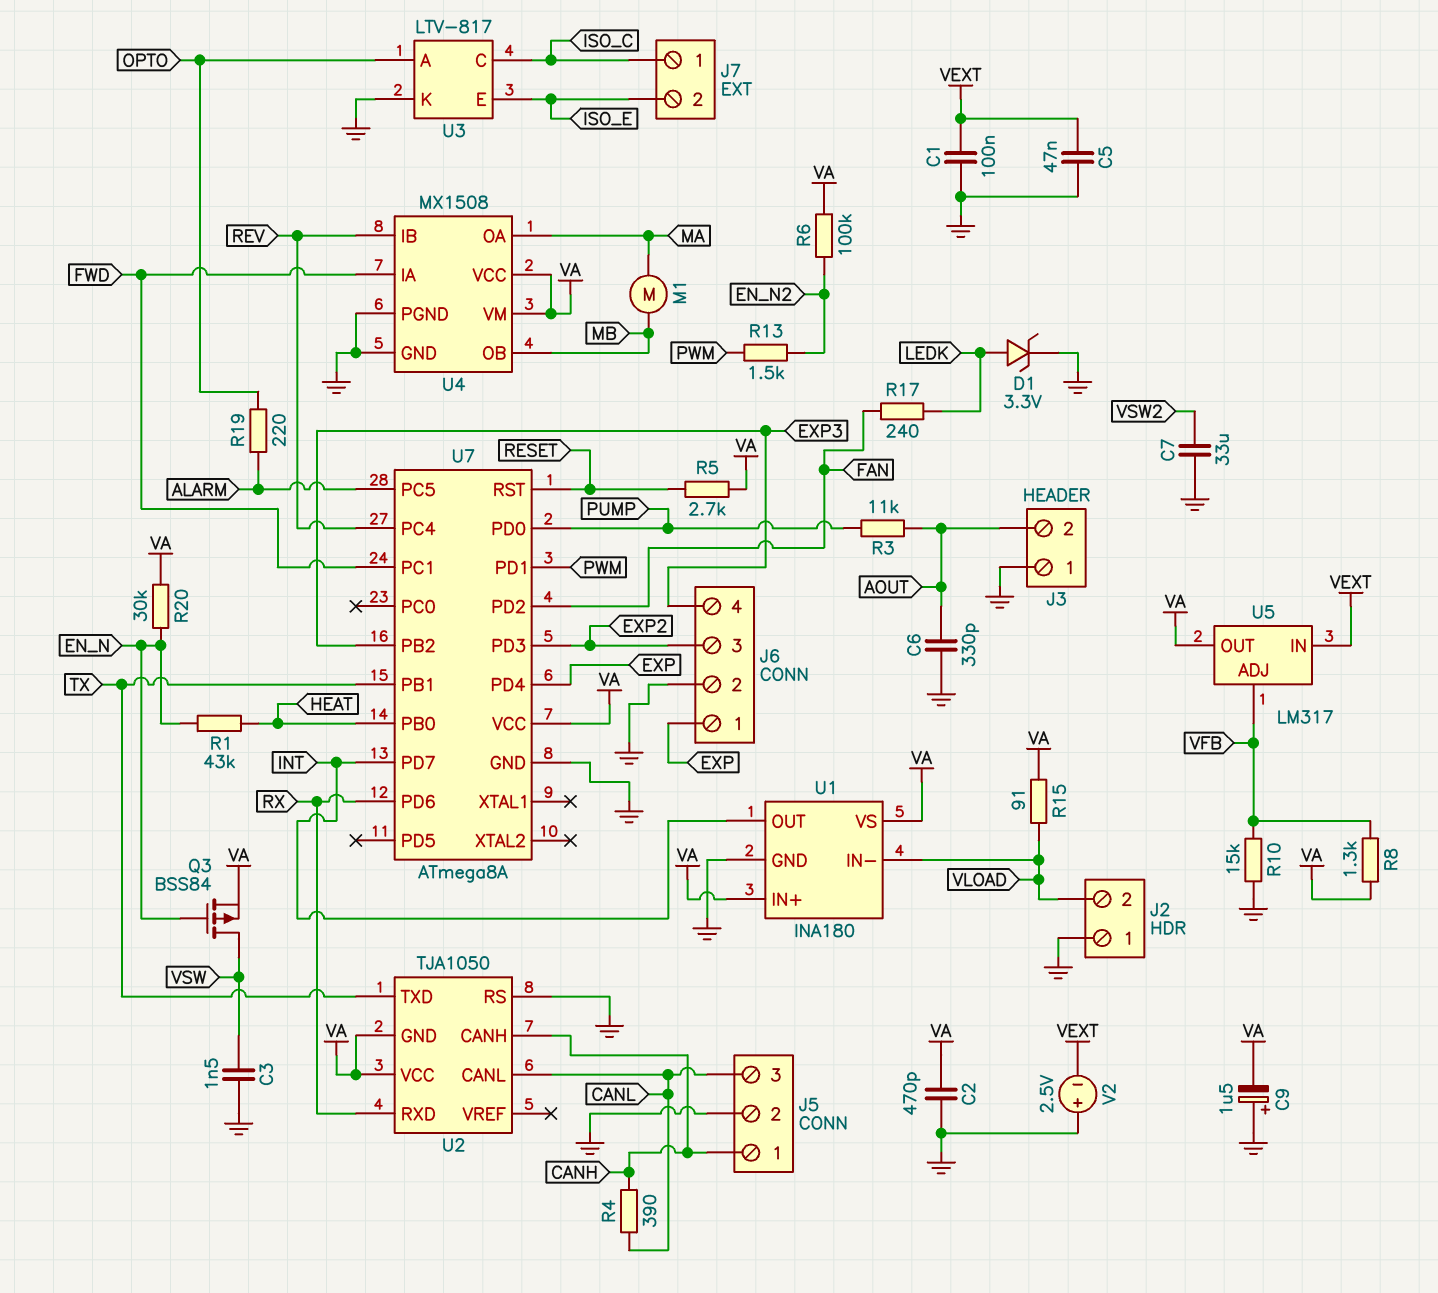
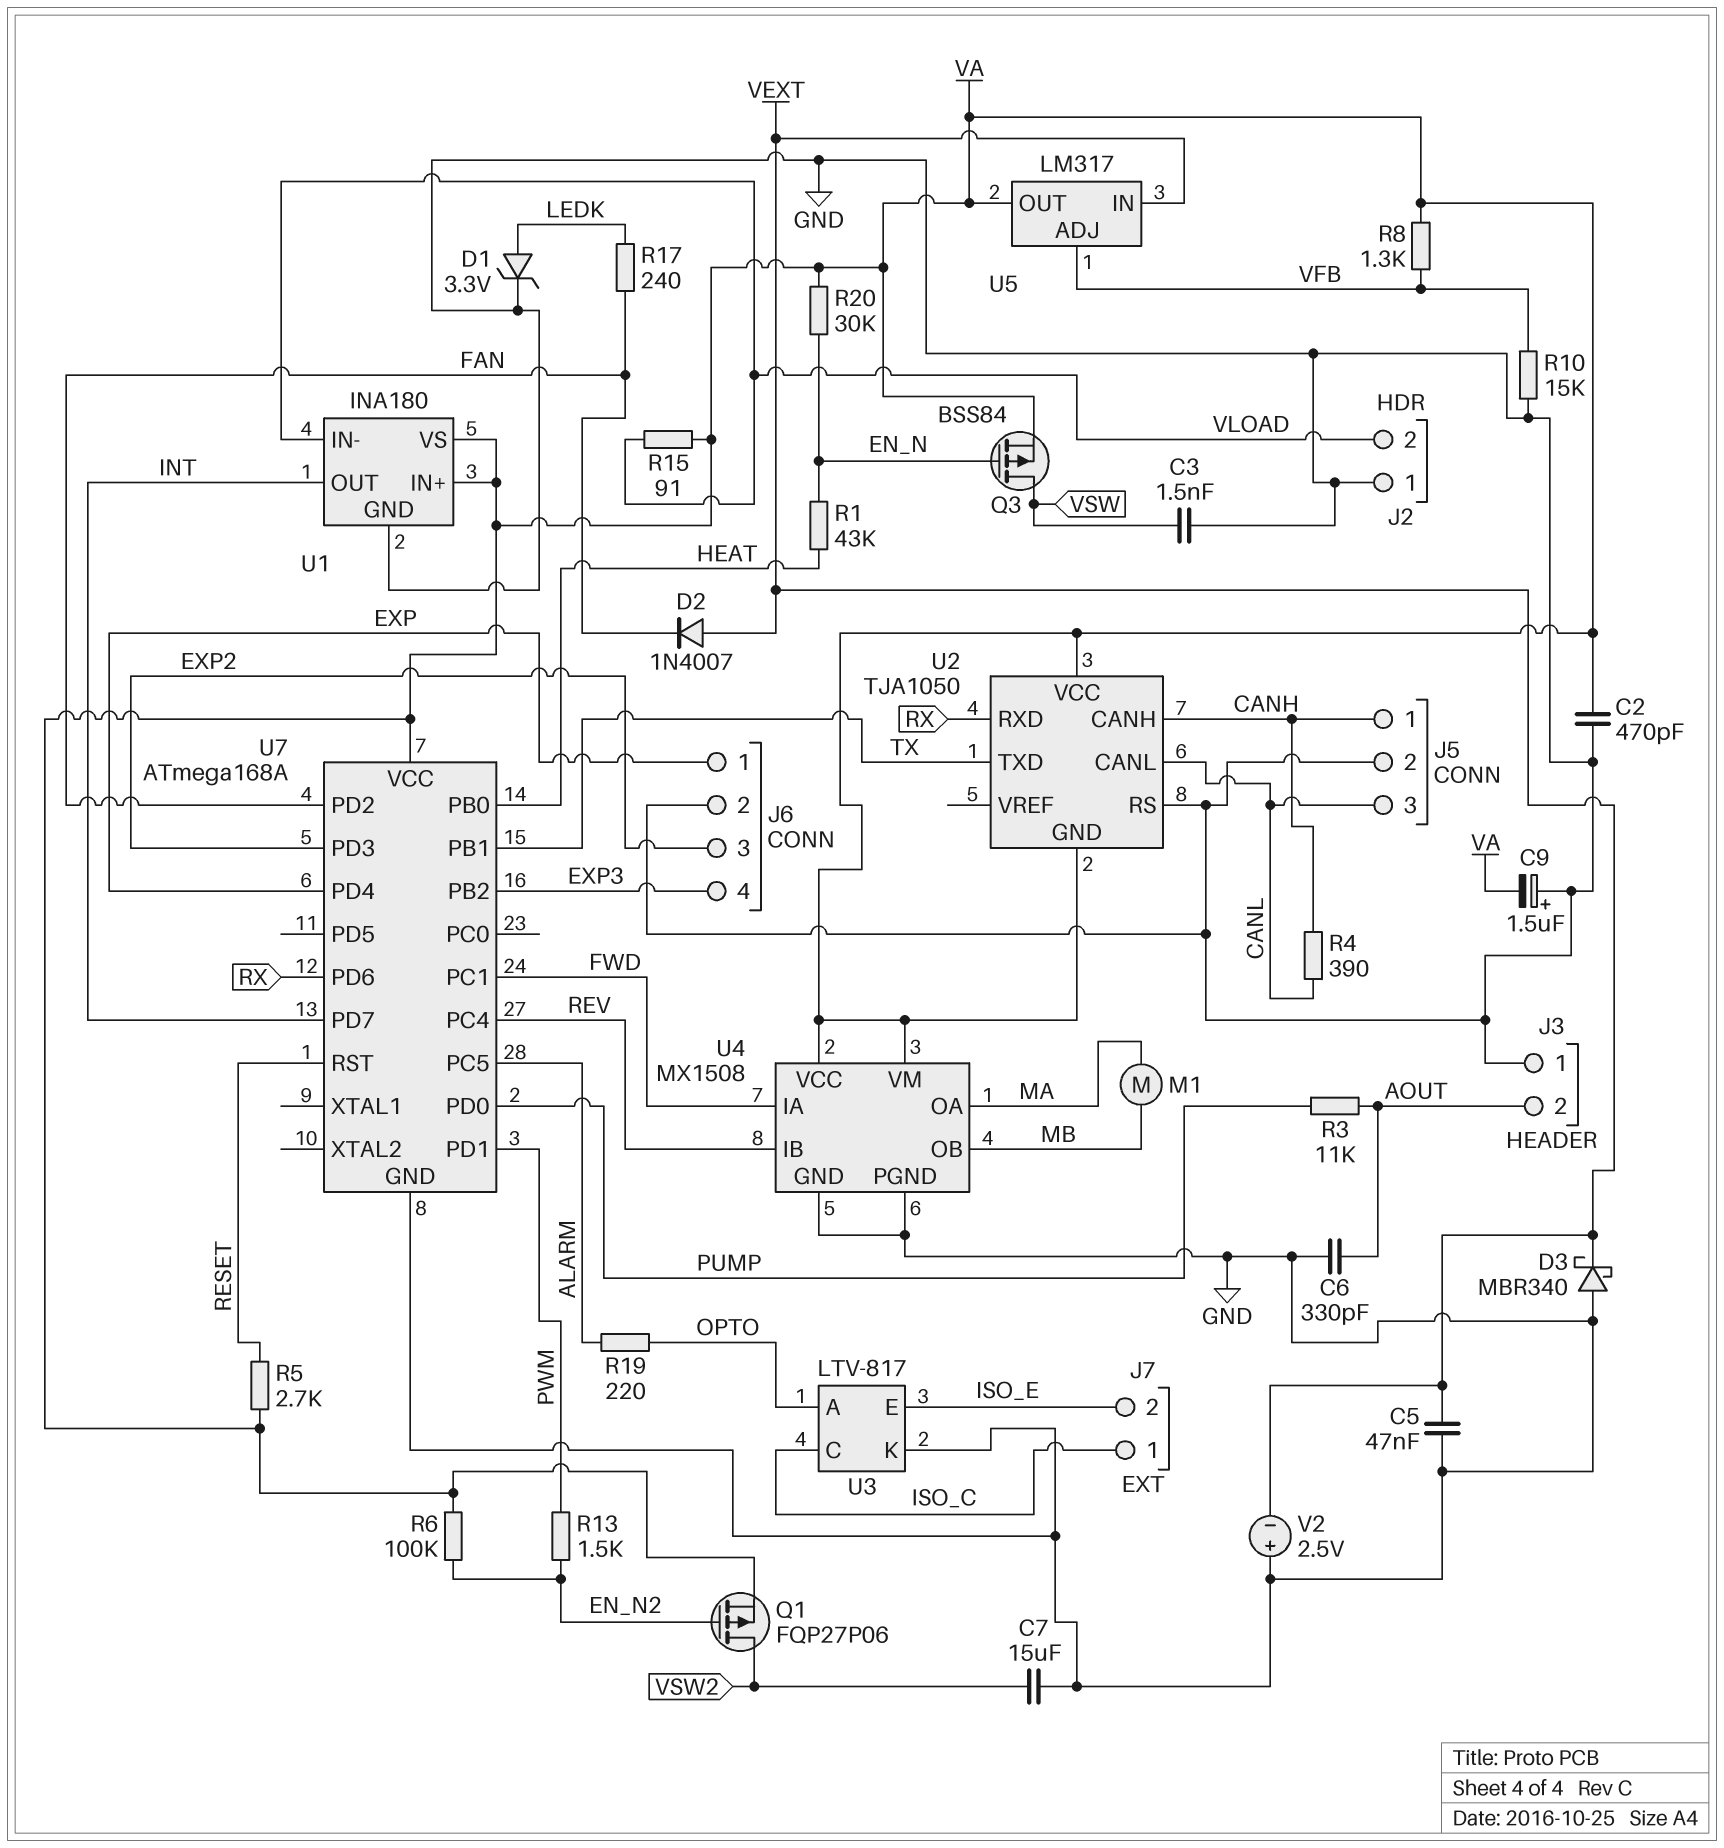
C1: 100nF (GND, VEXT) -> none
C7: 33uF (GND, VSW2) -> 15uF (GND, VSW2)
D2: none -> diode 1N4007 (A VEXT, K FAN)
D3: none -> schottky MBR340 (A GND, K VEXT)
Q1: none -> PMOS FQP27P06 (G EN_N2, D VSW2, S VA)
U7: ATmega8A -> ATmega168A

